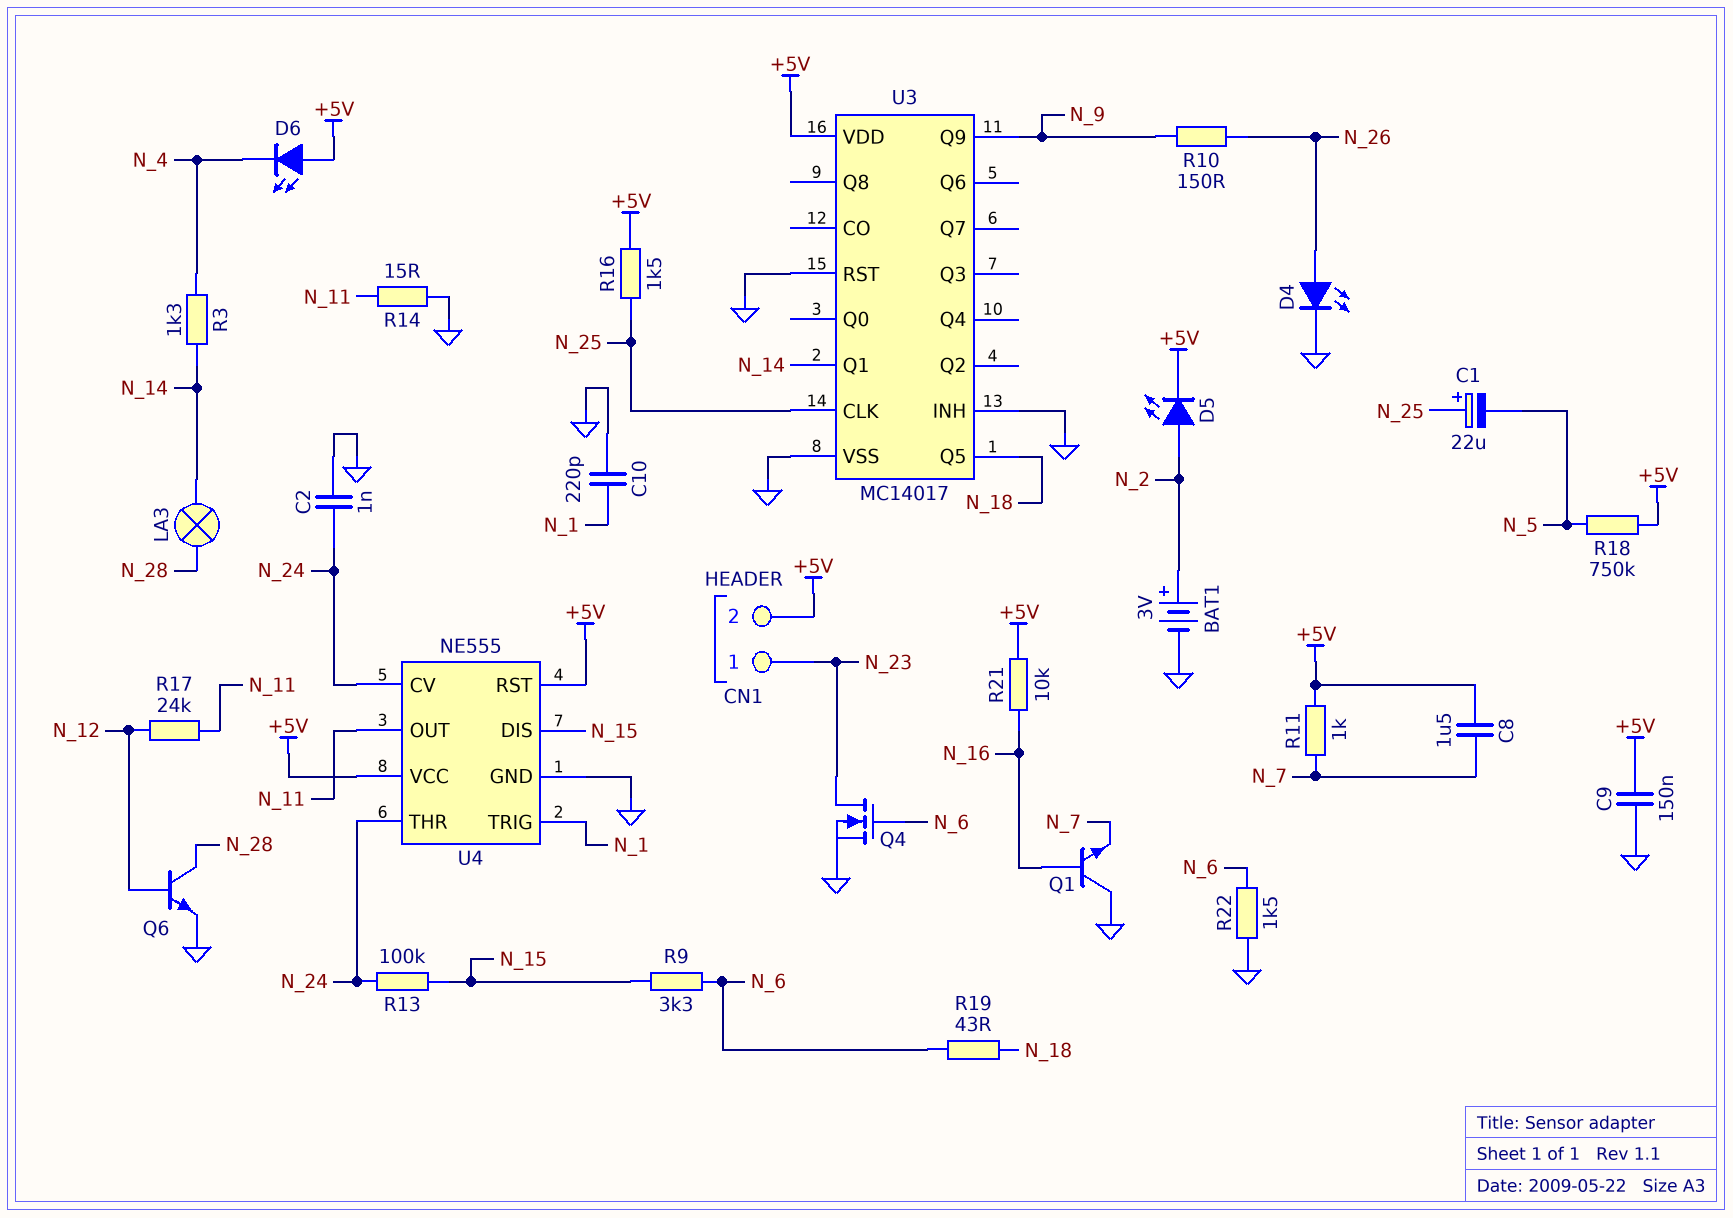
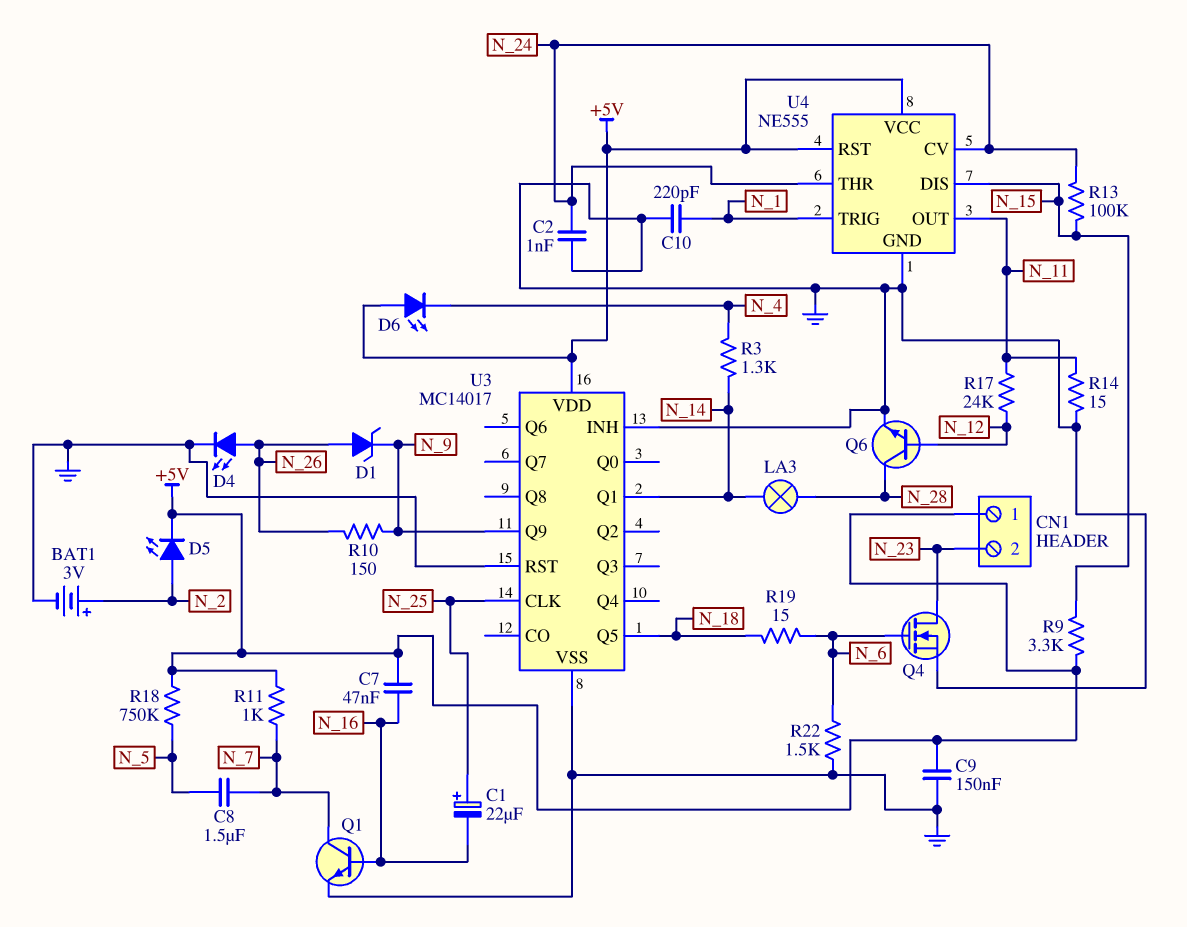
C1: 22uF (plus N_25, minus N_5) -> 22uF (plus N_25, minus N_16)
C7: none -> 47nF (+5V, N_16)
C8: 1.5uF (+5V, N_7) -> 1.5uF (N_5, N_7)
CN1 pin 1: N_23 -> +5V
CN1 pin 2: +5V -> N_23
D1: none -> zener (A N_26, K N_9)
Q1: NPN (B N_16, C GND, E N_7) -> NPN (B N_16, C N_7, E GND)
R9: 3.3k (N_6, N_15) -> 3.3k (+5V, N_15)
R16: 1.5k (+5V, N_25) -> none
R19: 43 (N_6, N_18) -> 15 (N_6, N_18)
R21: 10k (+5V, N_16) -> none

